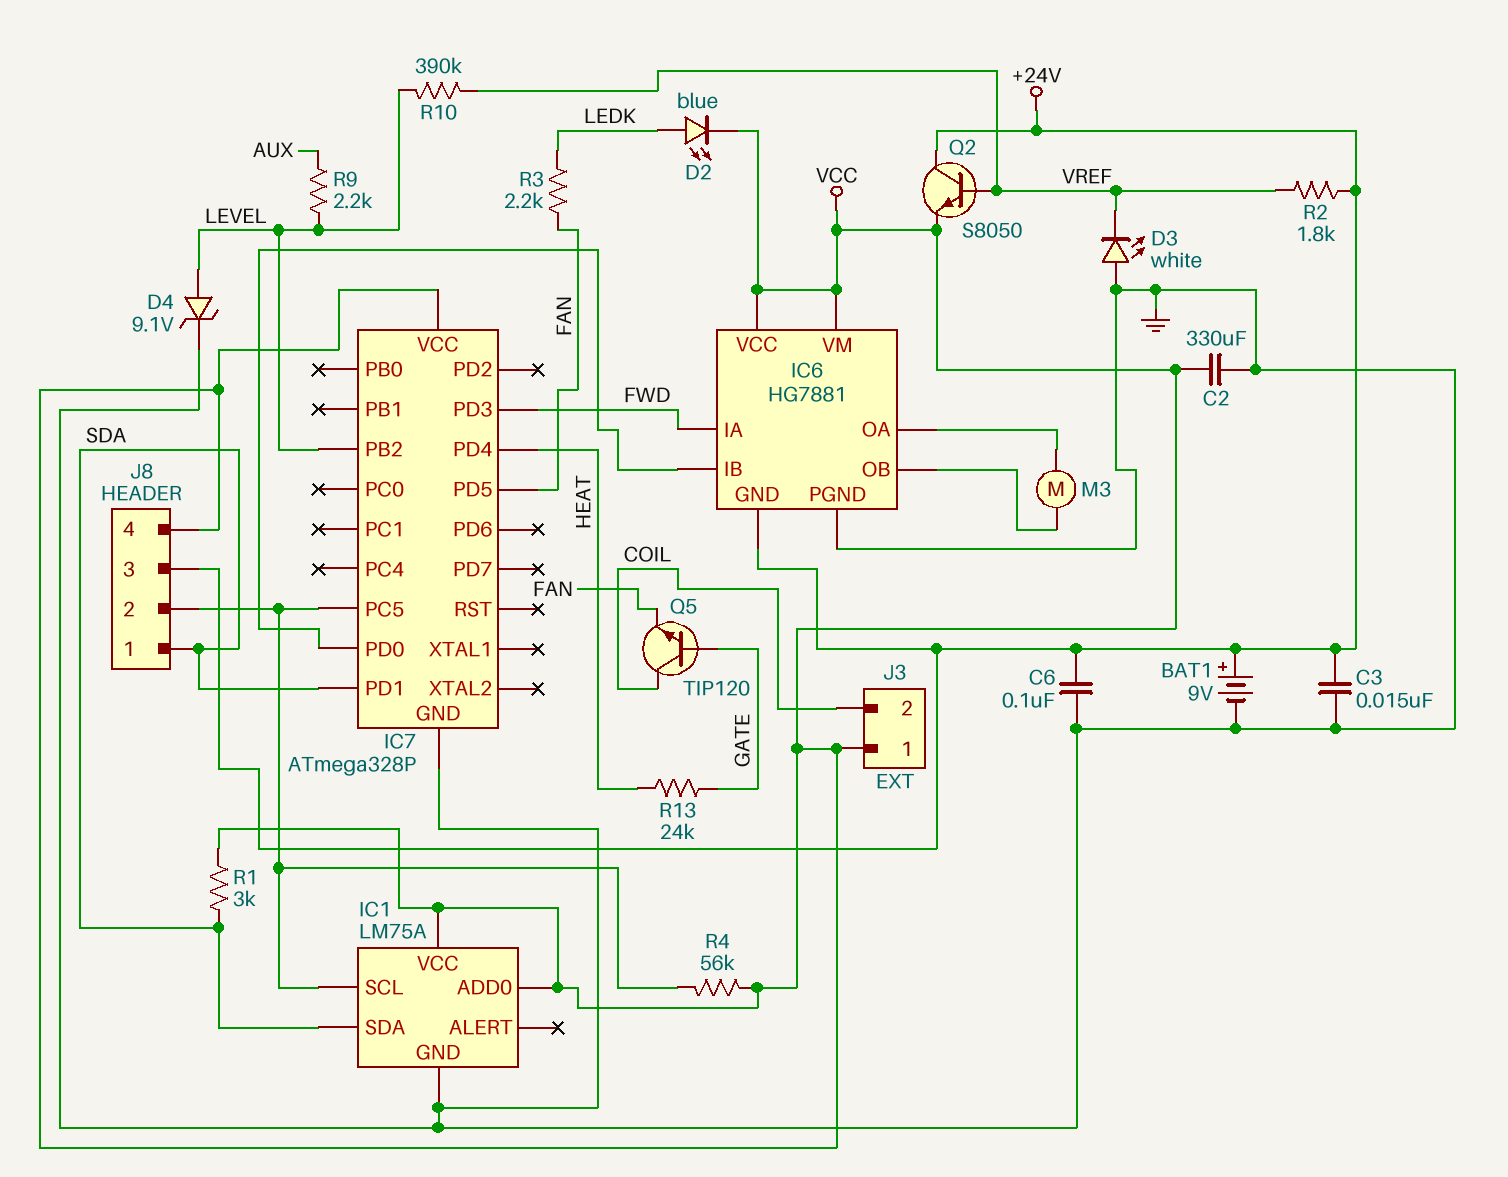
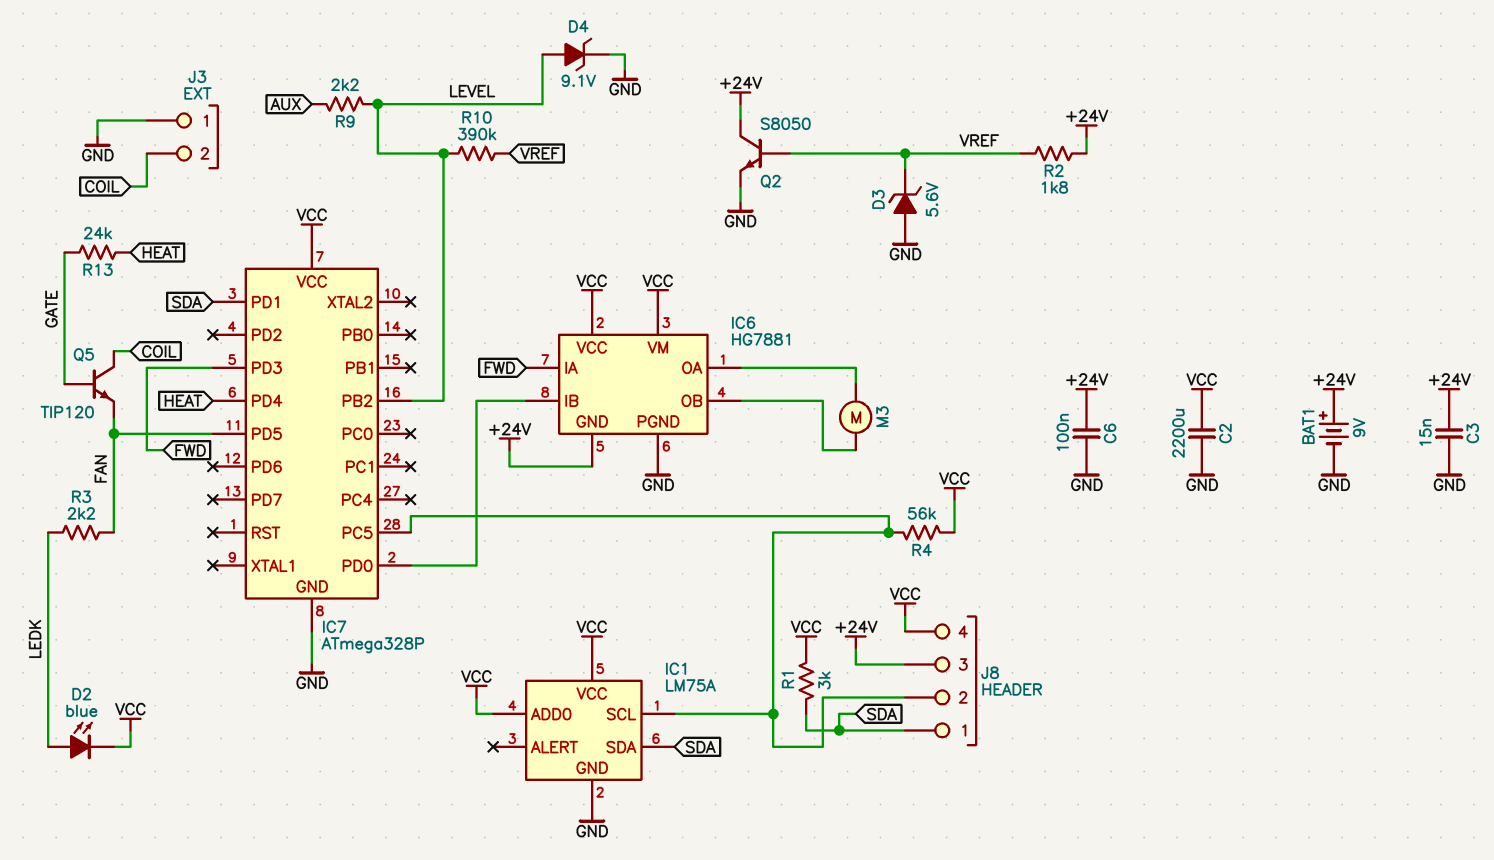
C2: 330uF (GND, VCC) -> 2200uF (GND, VCC)
D3: LED white (A GND, K VREF) -> zener 5.6V (A GND, K VREF)
J3 pin 1: VCC -> GND
Q2: NPN S8050 (B VREF, C +24V, E VCC) -> NPN S8050 (B VREF, C +24V, E GND)

